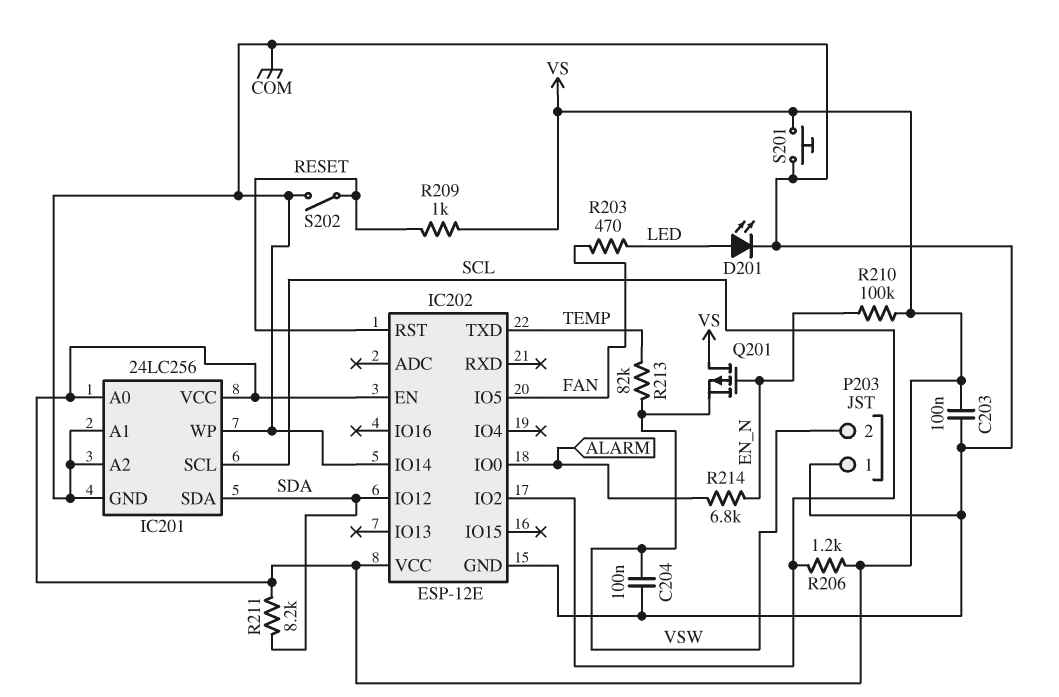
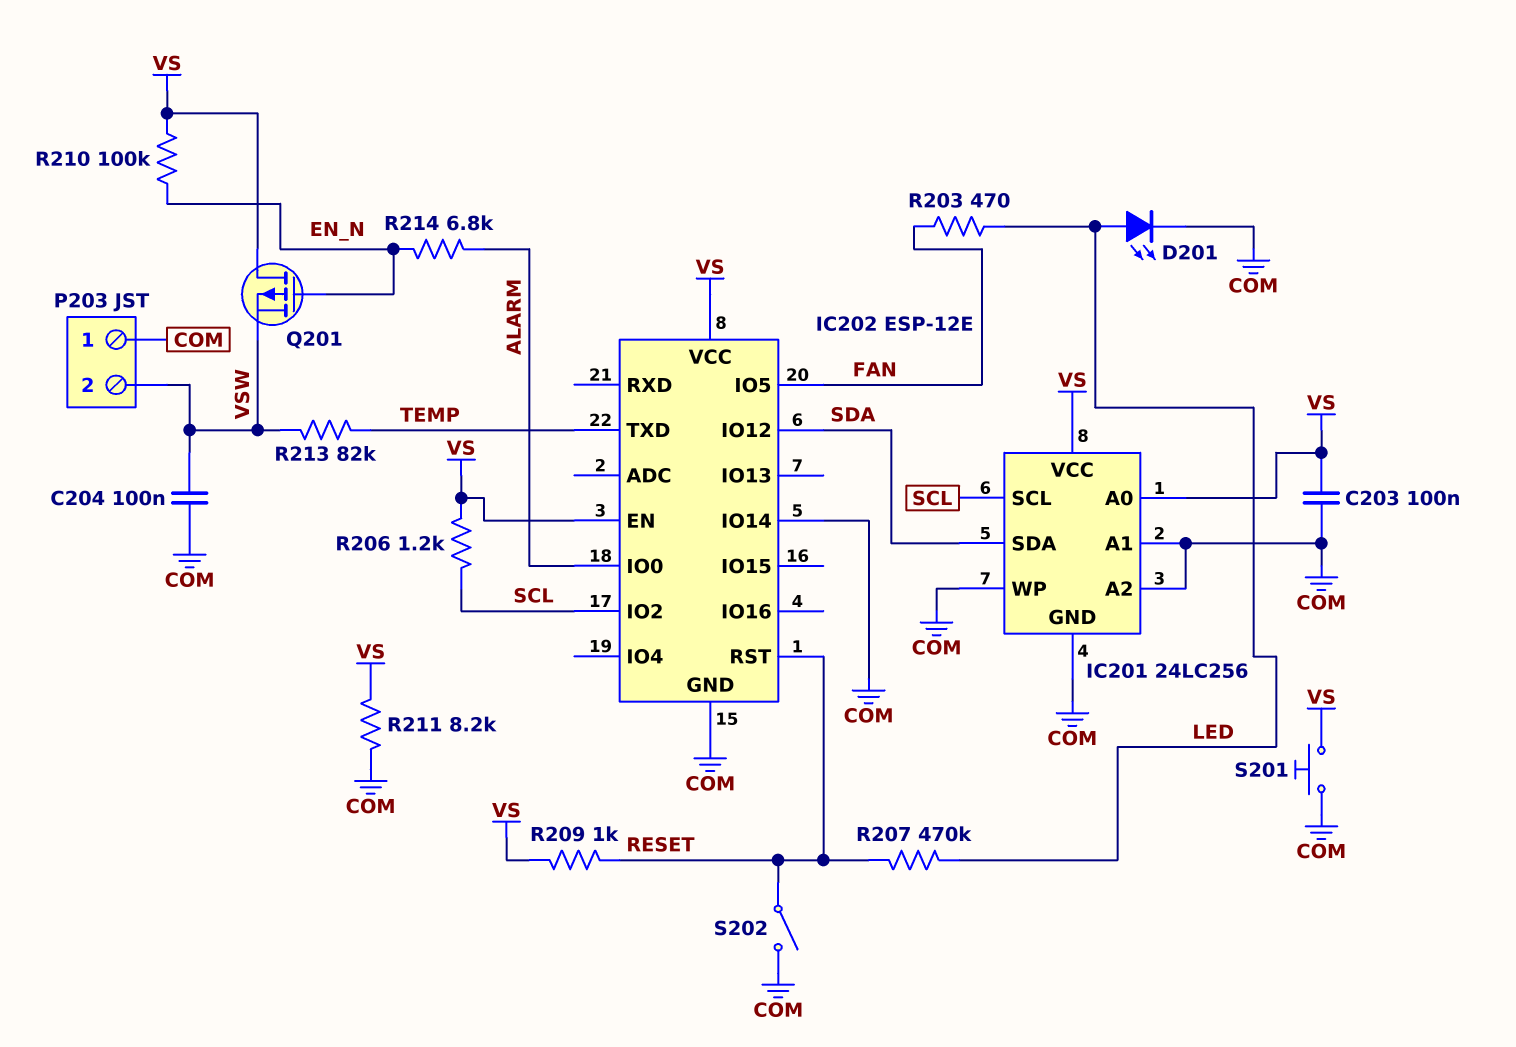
R207: none -> 470k (LED, RESET)
R211: 8.2k (SDA, VS) -> 8.2k (COM, VS)

